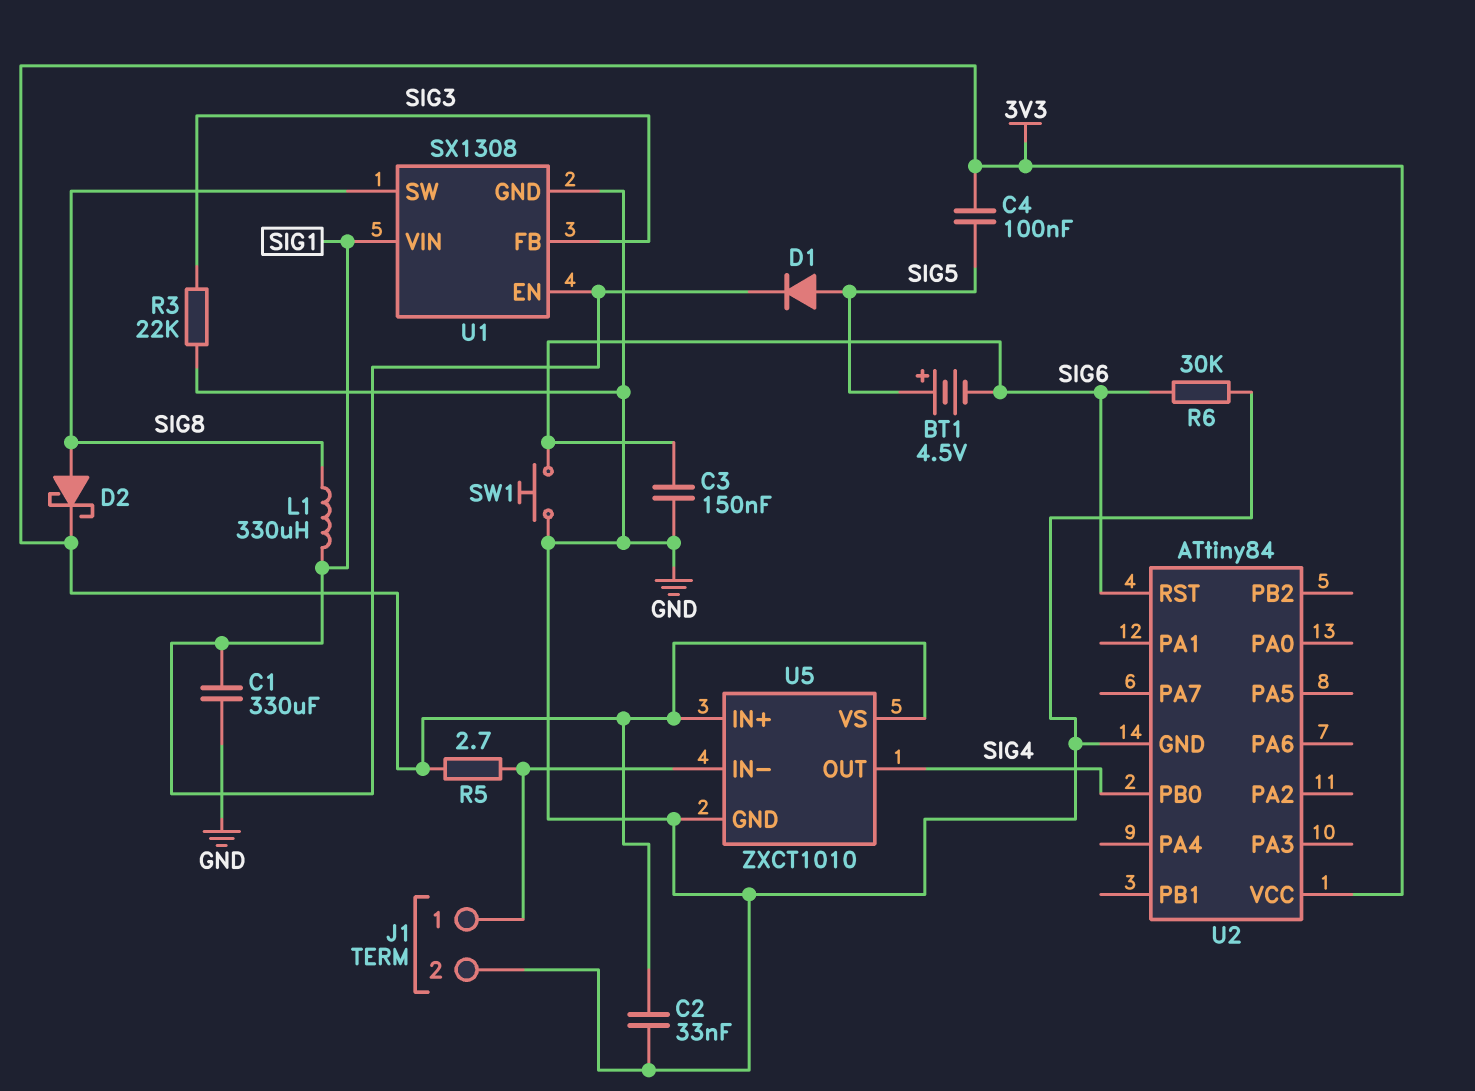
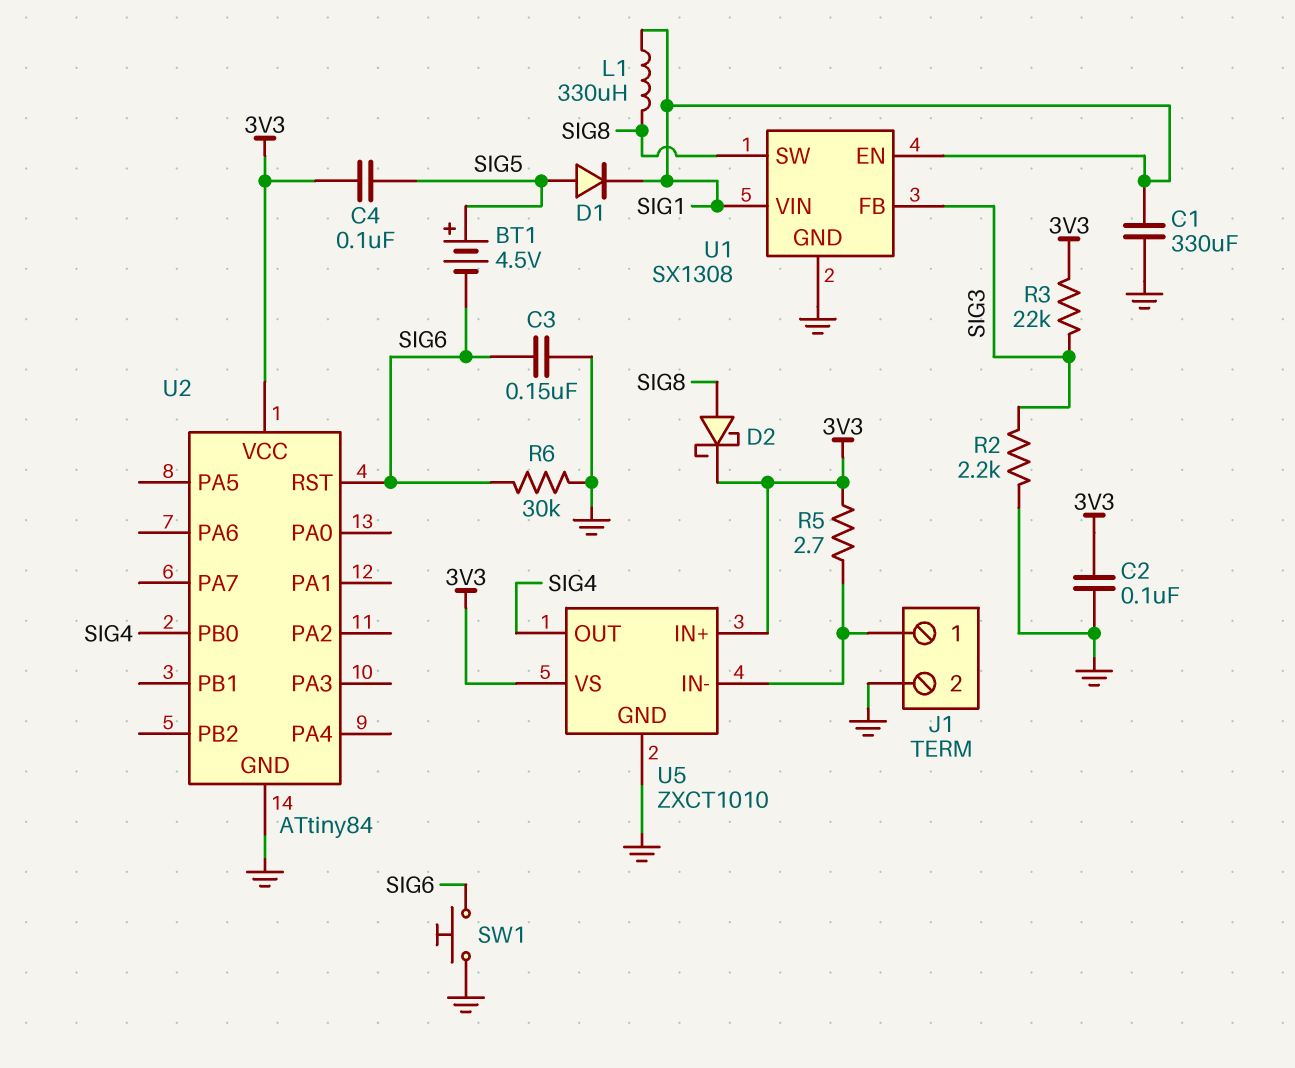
C2: 33nF (3V3, GND) -> 100nF (3V3, GND)
R2: none -> 2.2k (GND, SIG3)
R3: 22k (GND, SIG3) -> 22k (3V3, SIG3)

